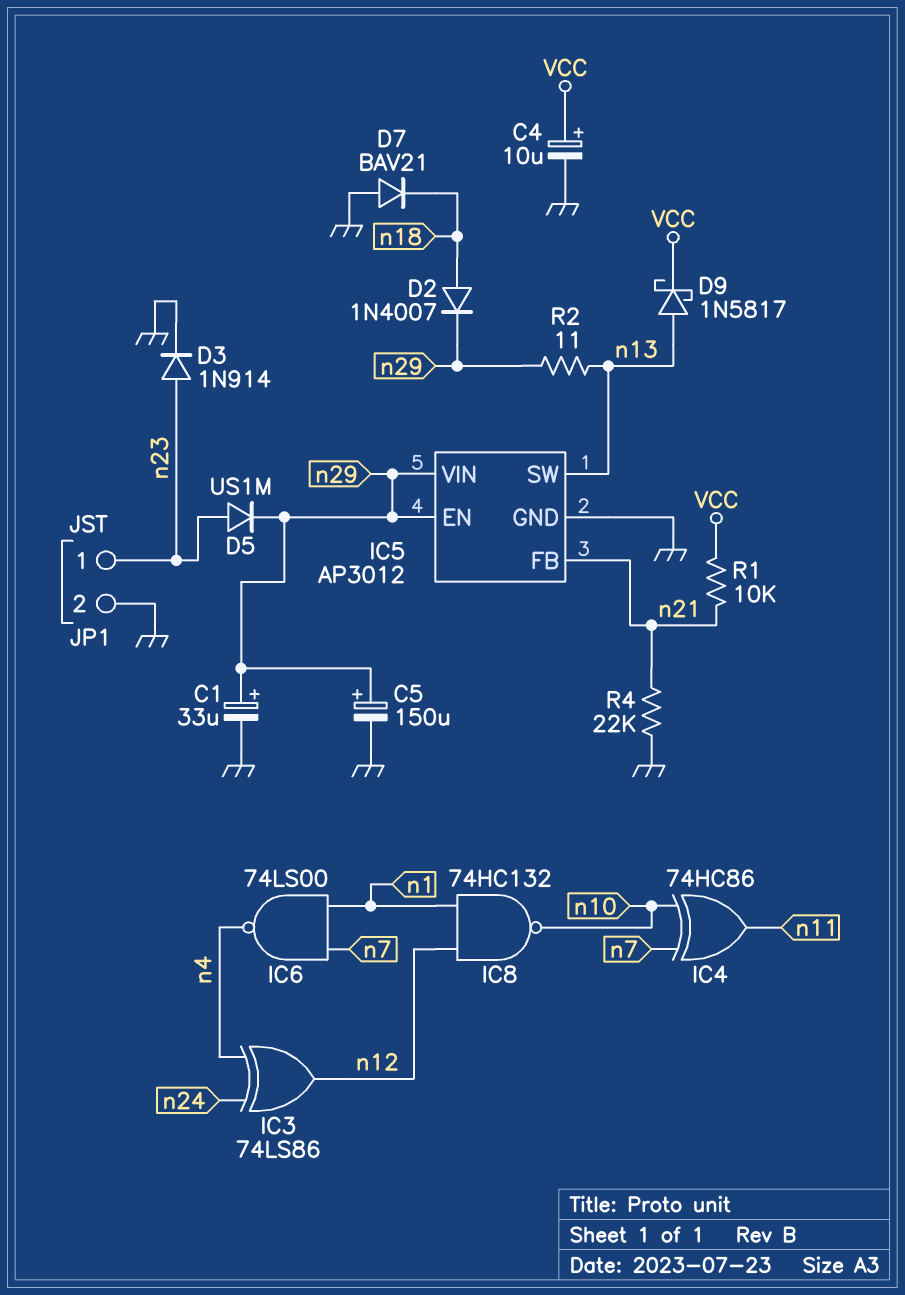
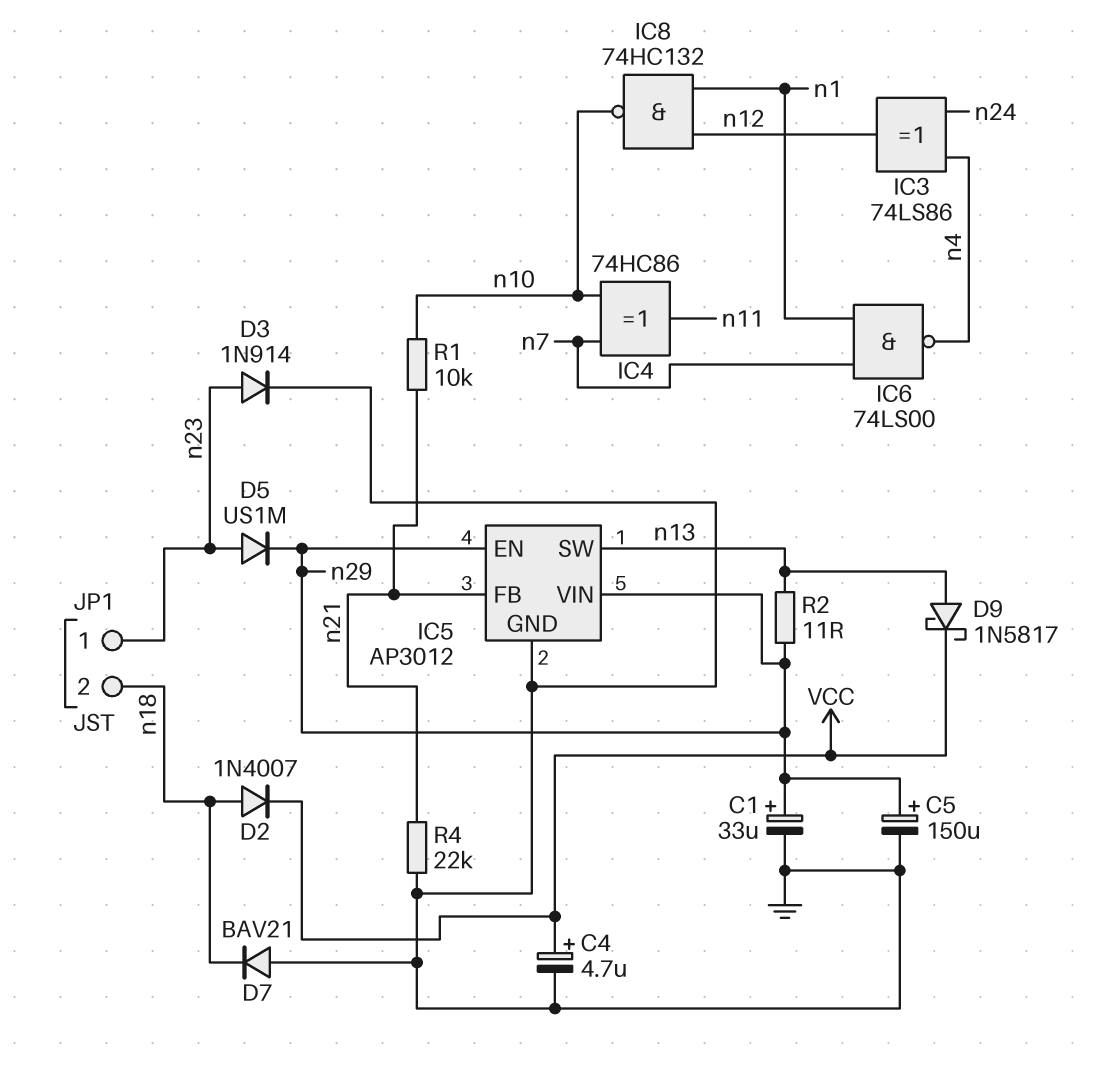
C4: 10uF (plus VCC, minus GND) -> 4.7uF (plus VCC, minus GND)
D2: diode 1N4007 (A n18, K n29) -> diode 1N4007 (A n18, K VCC)
JP1 pin 2: GND -> n18
R1: 10k (VCC, n21) -> 10k (n10, n21)

